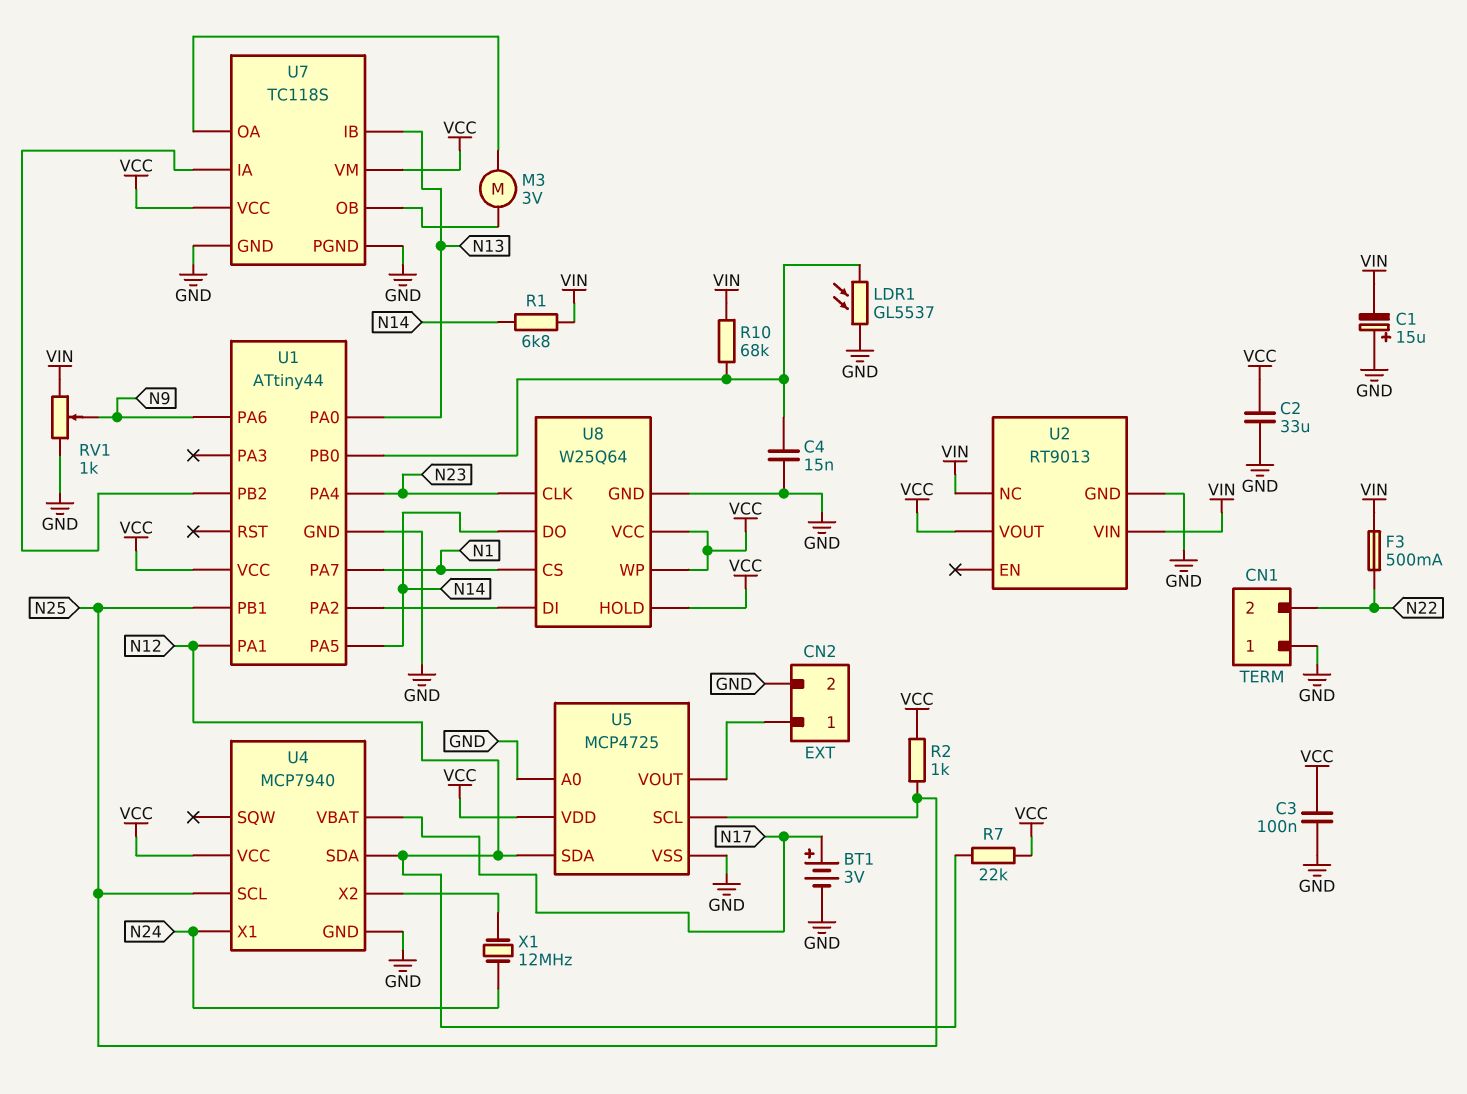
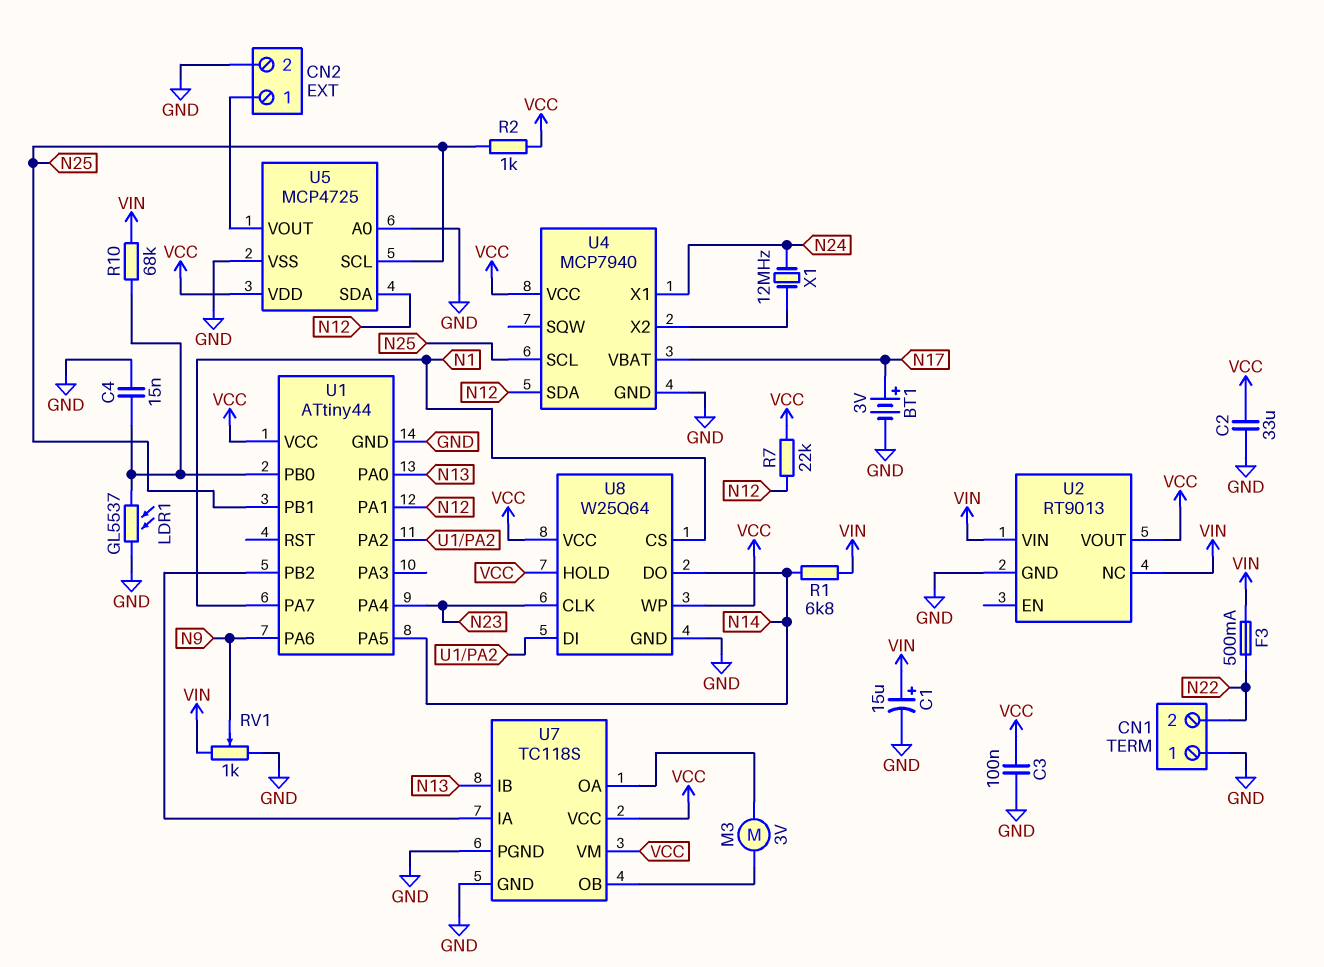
C1: 15uF (plus GND, minus VIN) -> 15uF (plus VIN, minus GND)

